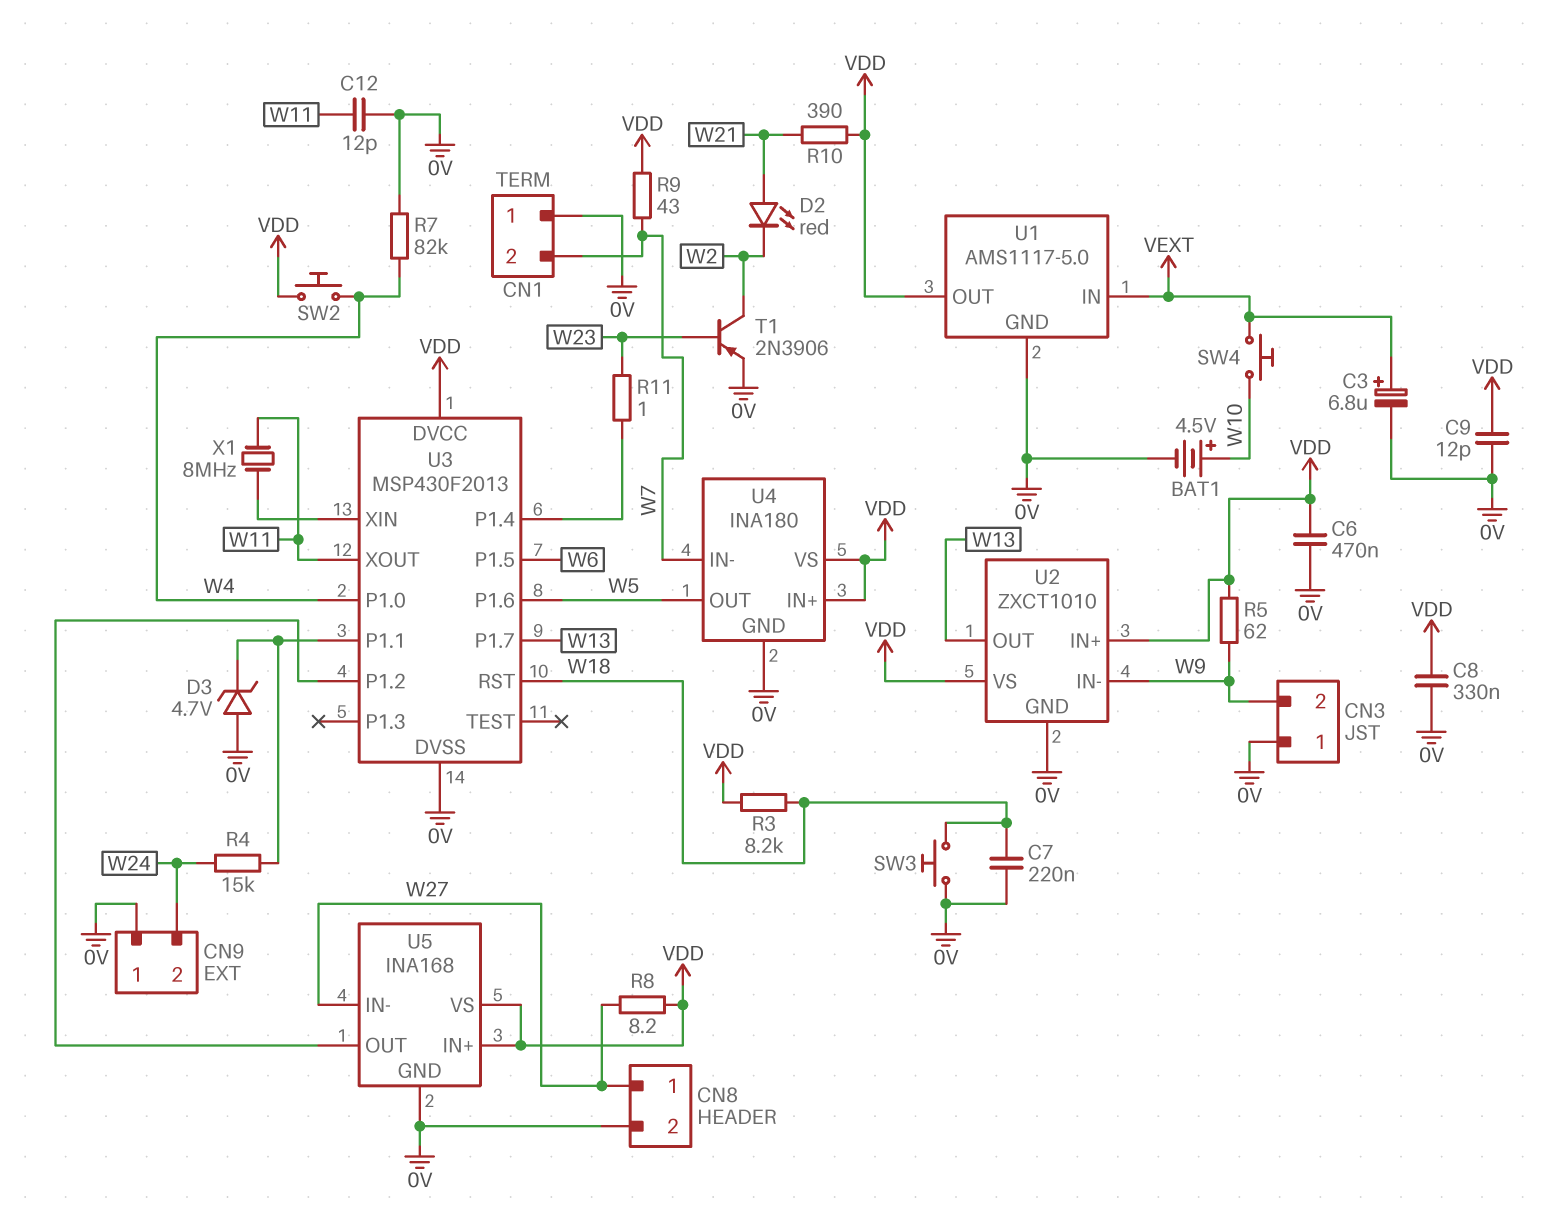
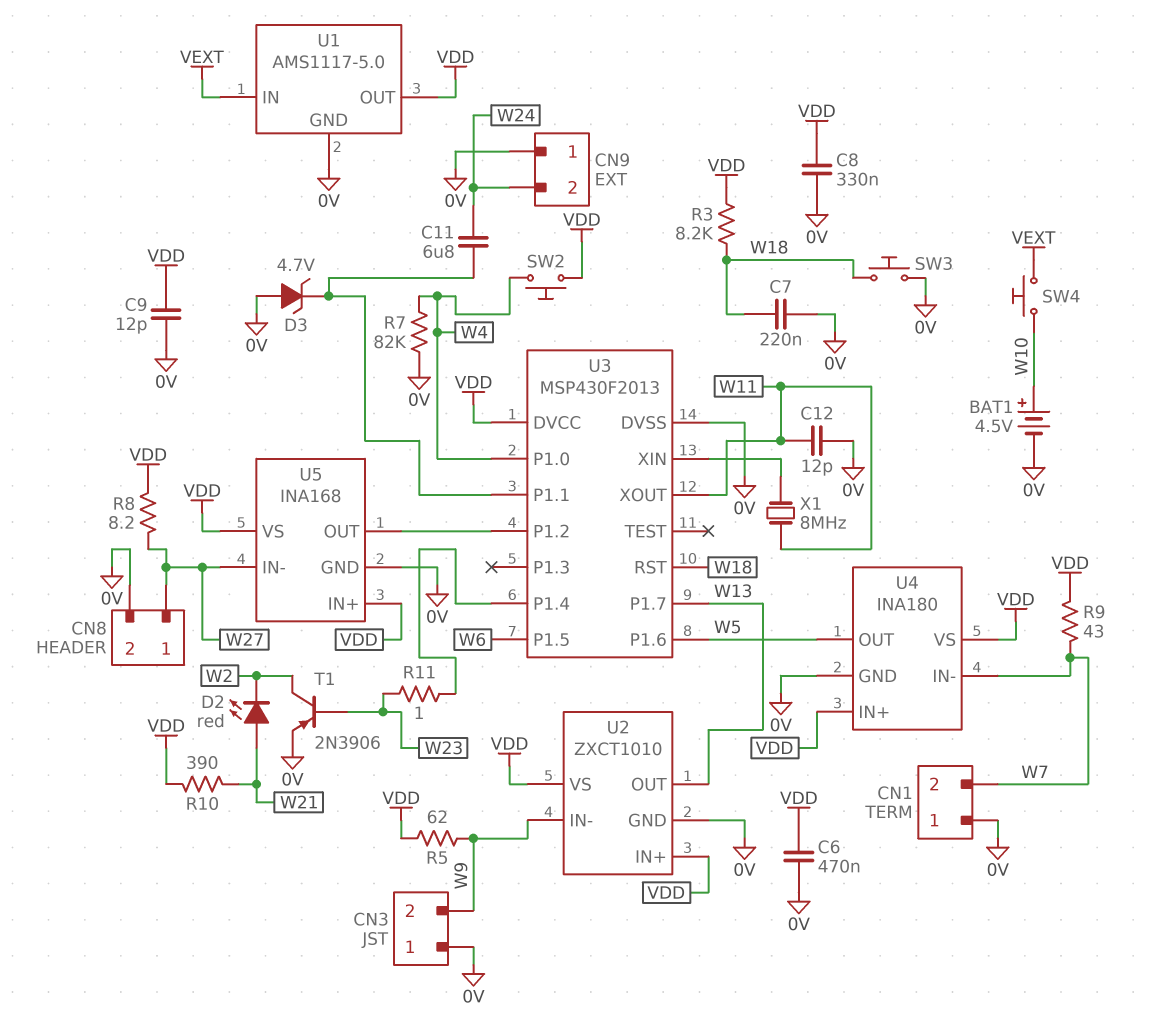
C3: 6.8uF (plus VEXT, minus 0V) -> none
C11: none -> 6.8uF (U3/P1.1, W24)
R4: 15k (U3/P1.1, W24) -> none

